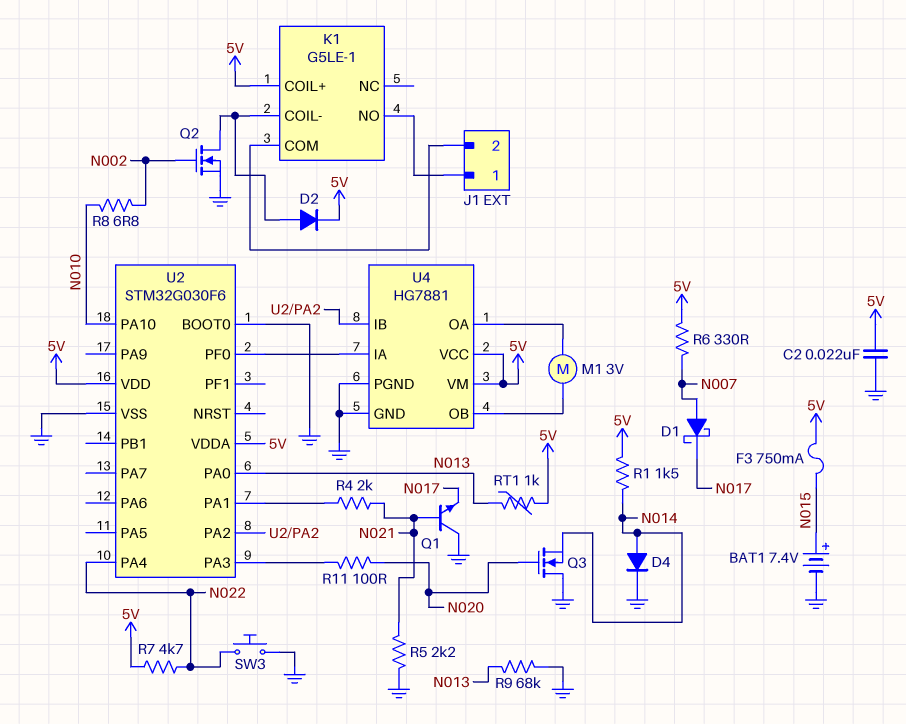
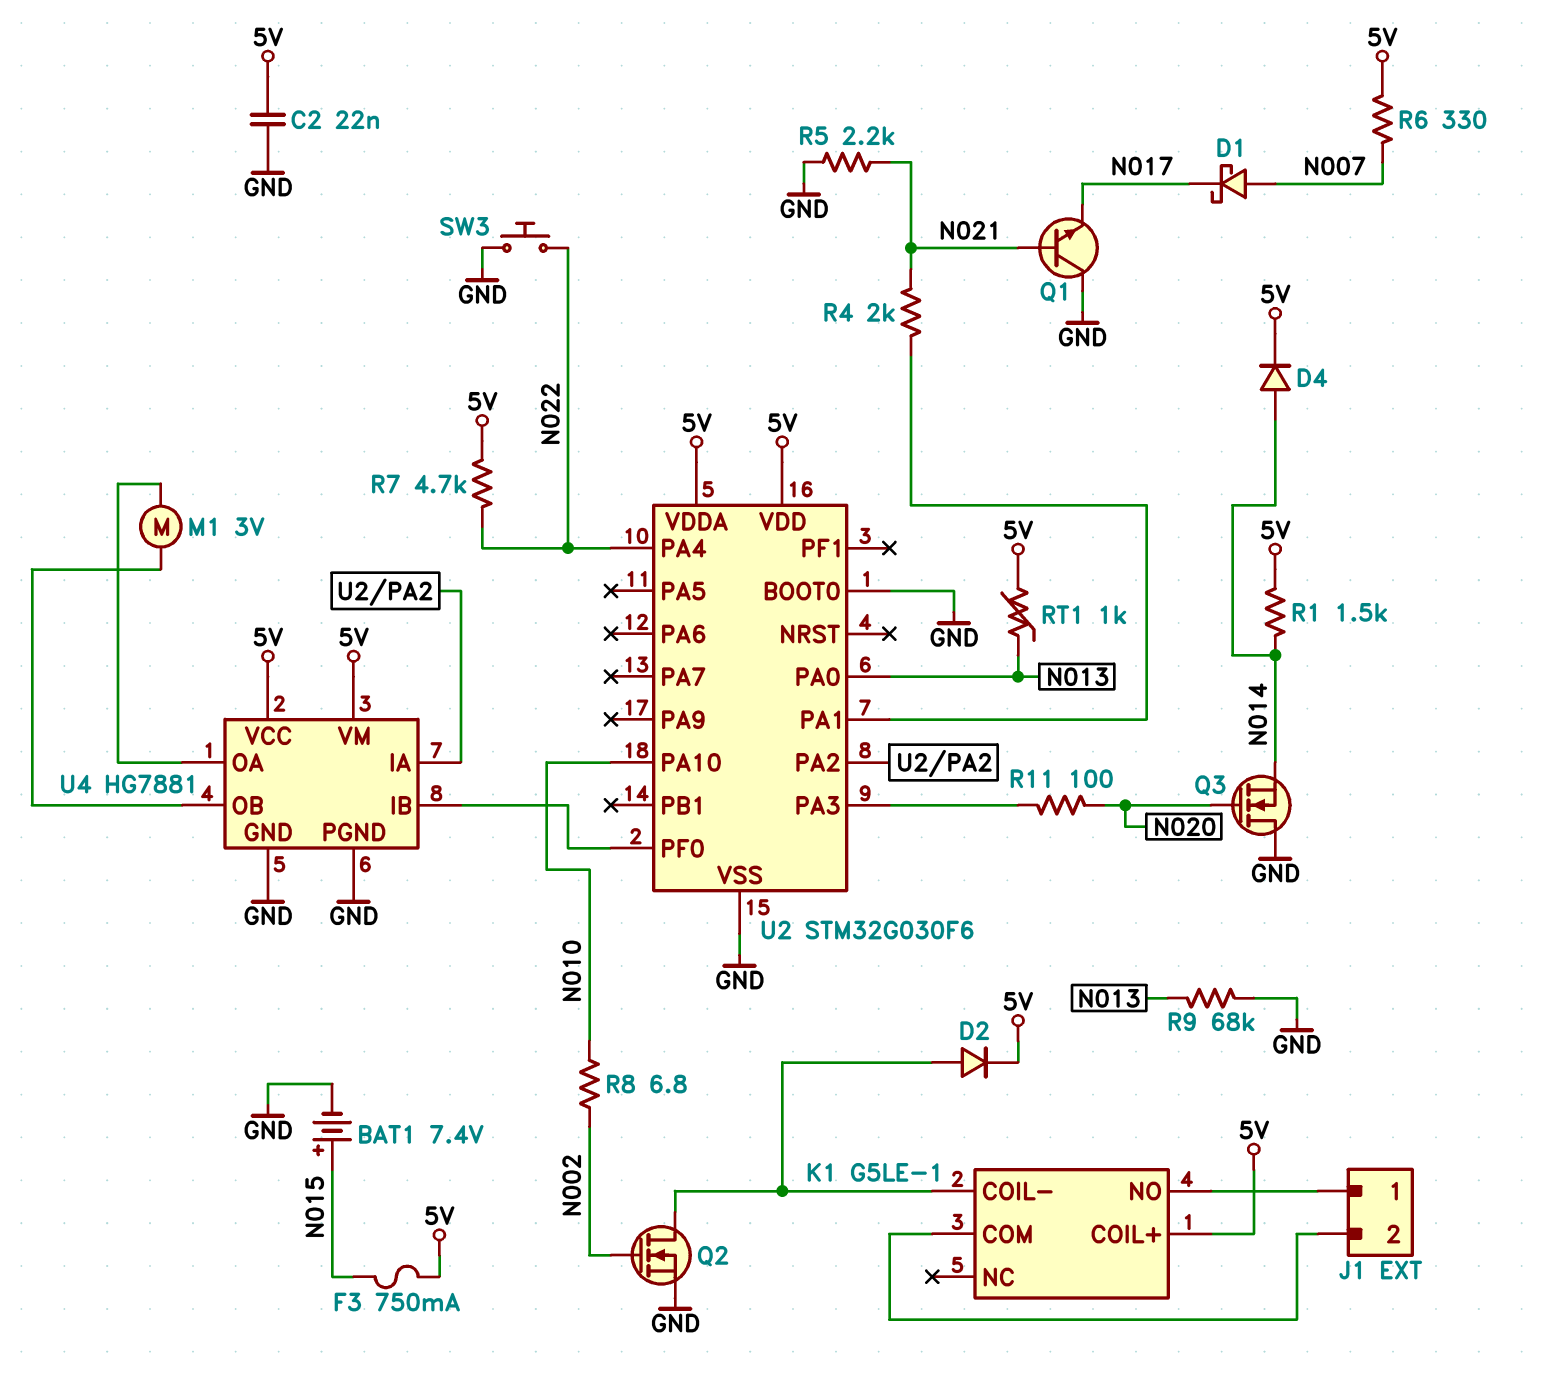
D4: diode (A N014, K GND) -> diode (A N014, K 5V)
U4 pin IA: U2/PF0 -> U2/PA2
U4 pin IB: U2/PA2 -> U2/PF0

